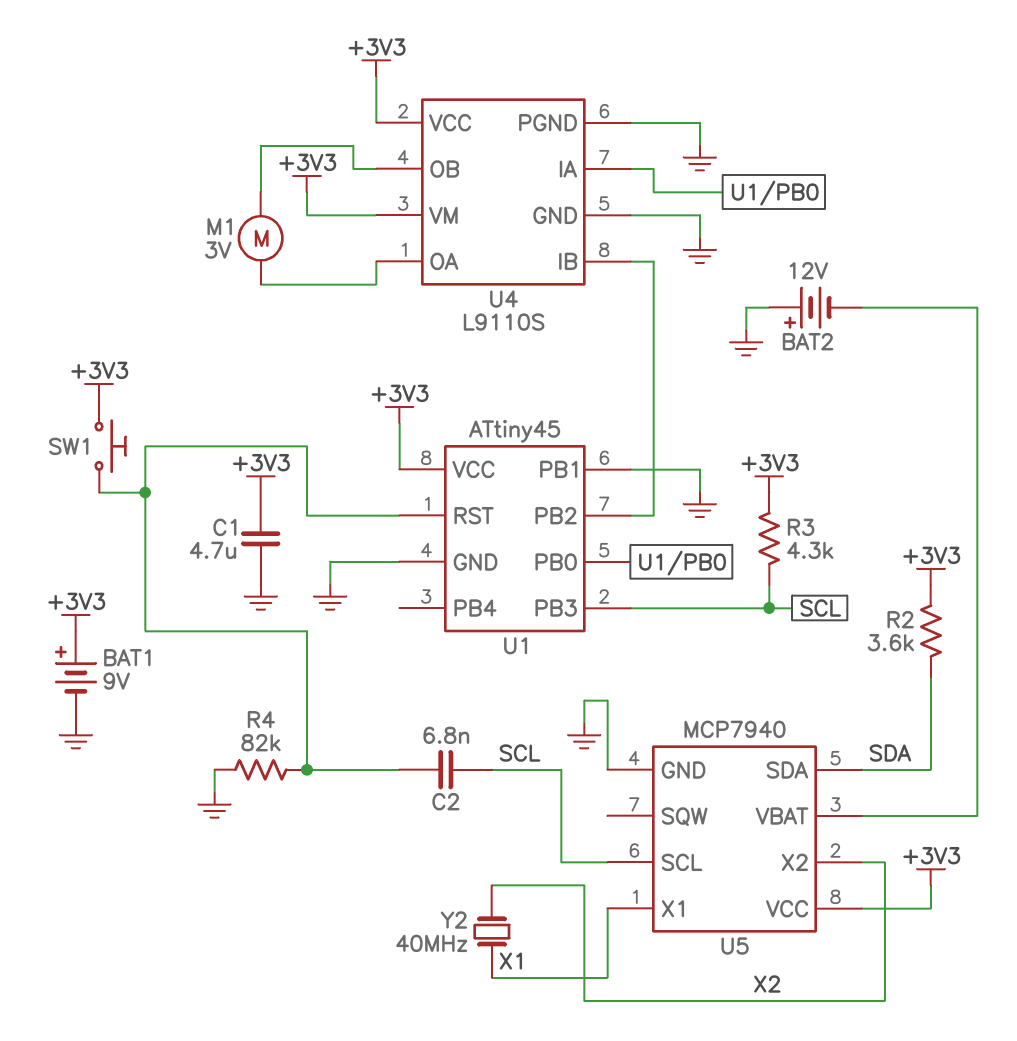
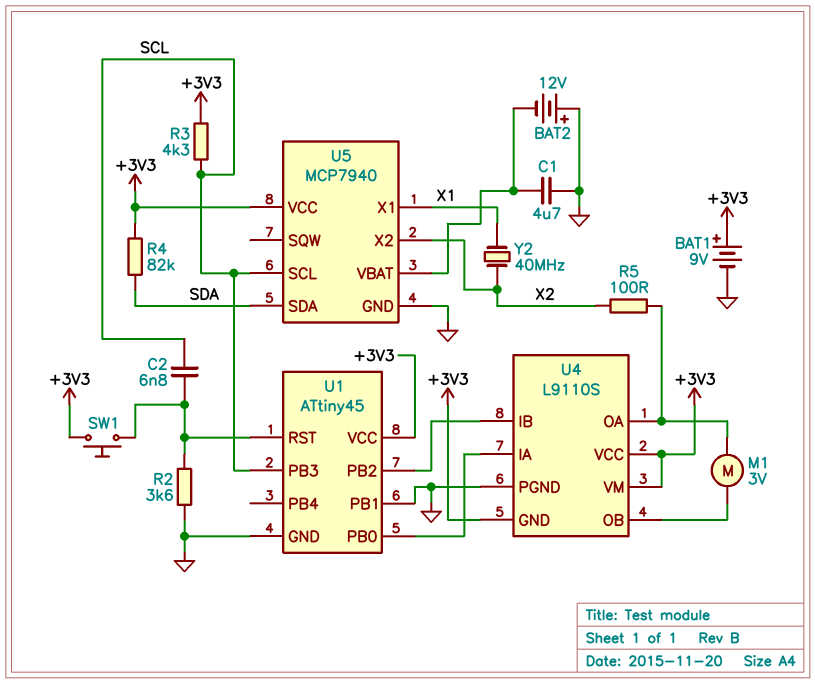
C1: 4.7uF (+3V3, GND) -> 4.7uF (GND, U5/VBAT)
R2: 3.6k (+3V3, SDA) -> 3.6k (GND, U1/RST)
R4: 82k (GND, U1/RST) -> 82k (+3V3, SDA)
R5: none -> 100 (U4/OA, X2)
U4 pin GND: GND -> +3V3

